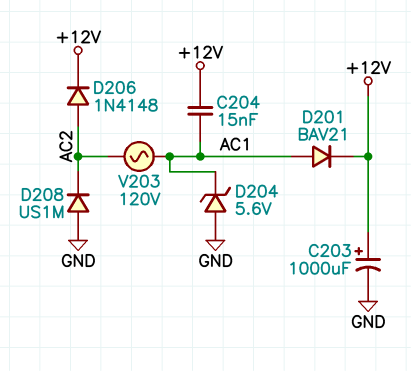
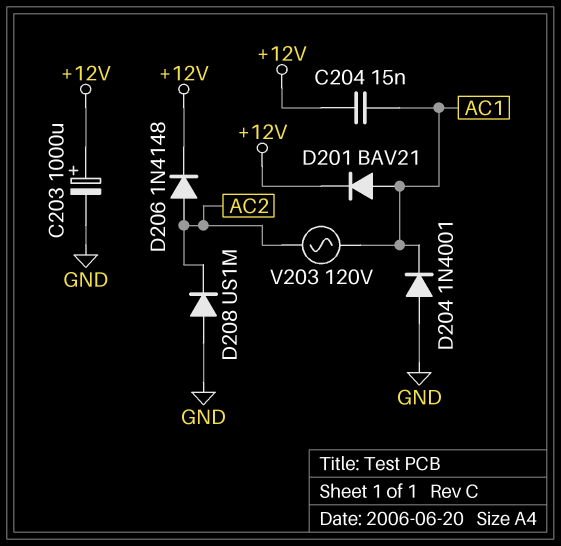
D204: zener 5.6V (A GND, K AC1) -> diode 1N4001 (A GND, K AC1)

